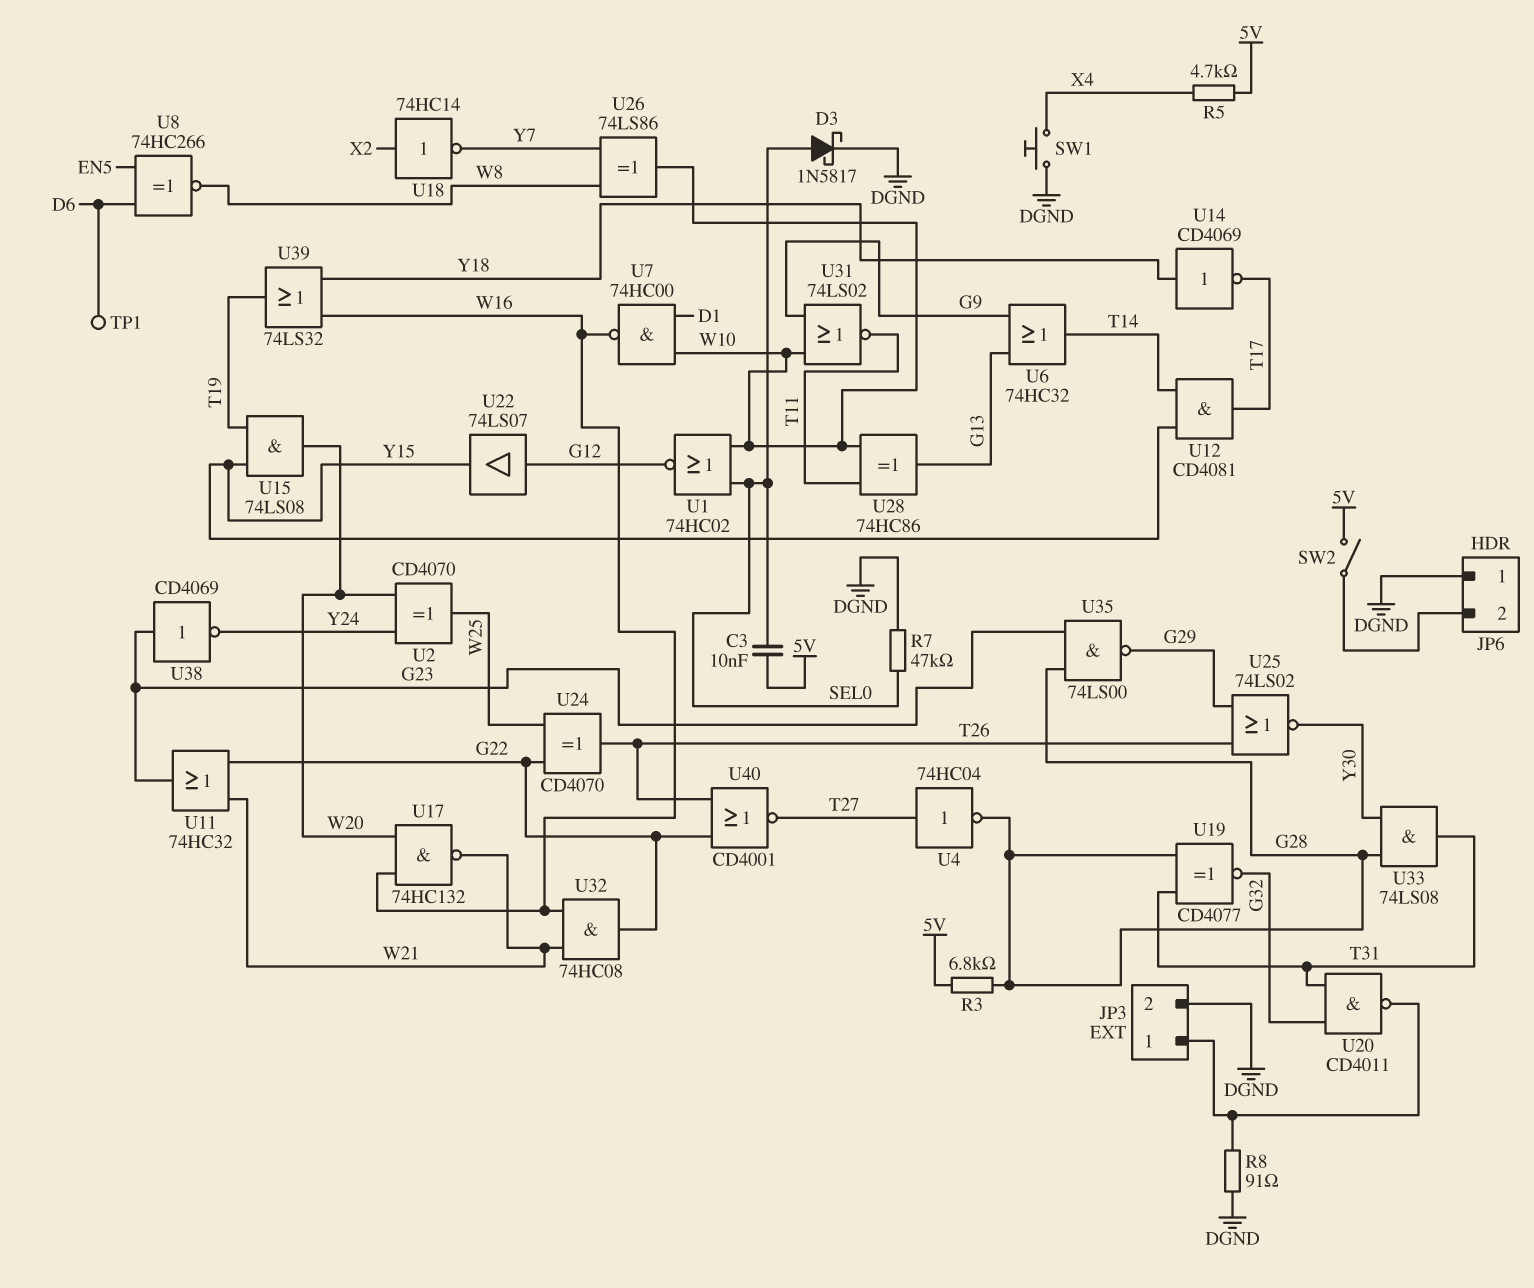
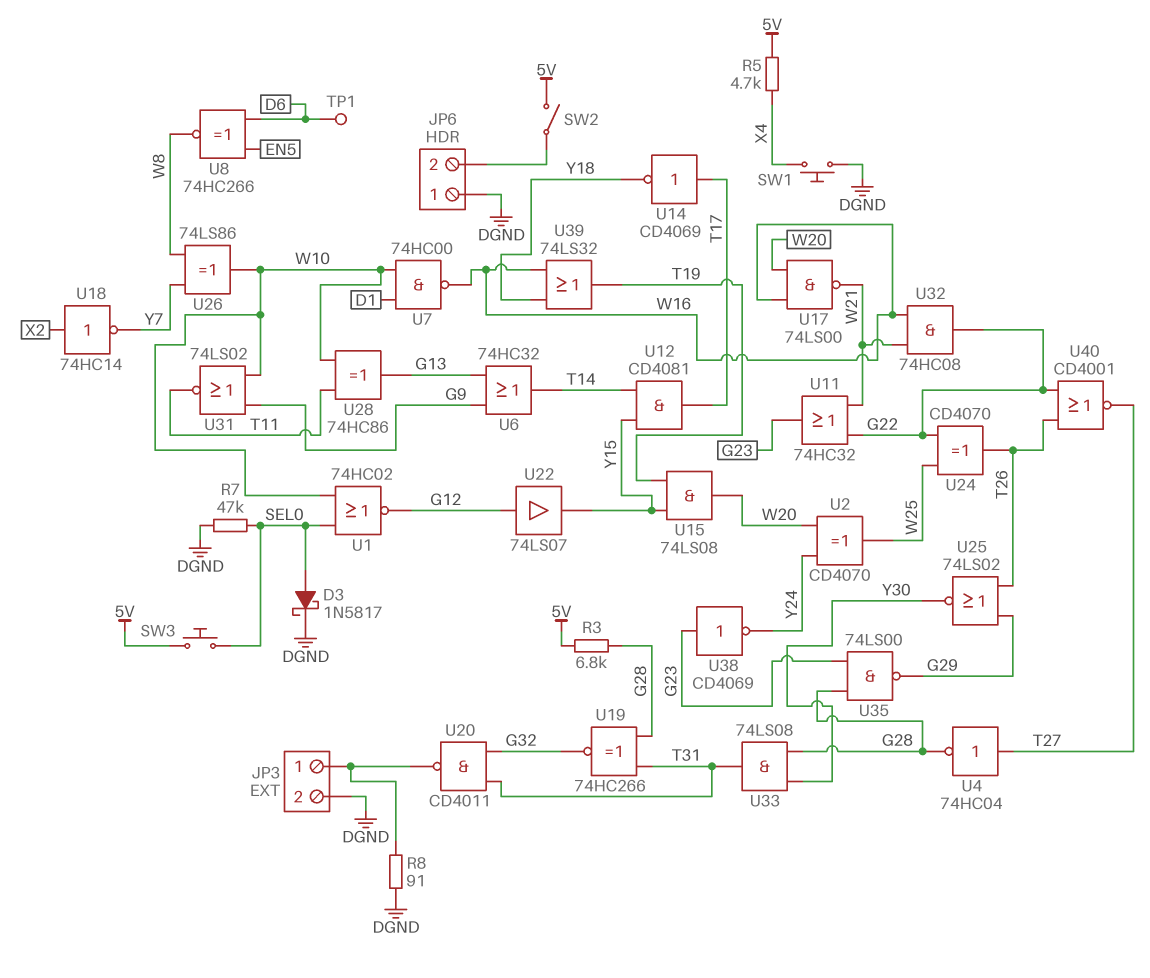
C3: 10nF (5V, SEL0) -> none
SW3: none -> button (5V, SEL0)
U14: NOT CD4069 (in Y18, out T17) -> NOT CD4069 (in T17, out Y18)
U17: NAND 74HC132 (in W16, in W20, out W21) -> NAND 74LS00 (in W16, in W20, out W21)
U19: XNOR CD4077 (in G28, in T31, out G32) -> XNOR 74HC266 (in G28, in T31, out G32)

